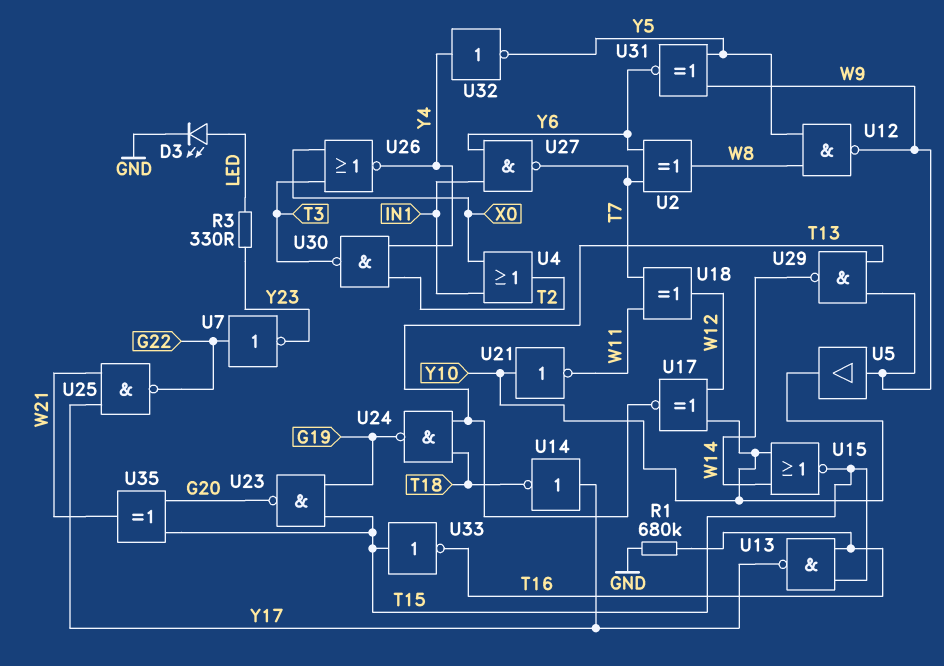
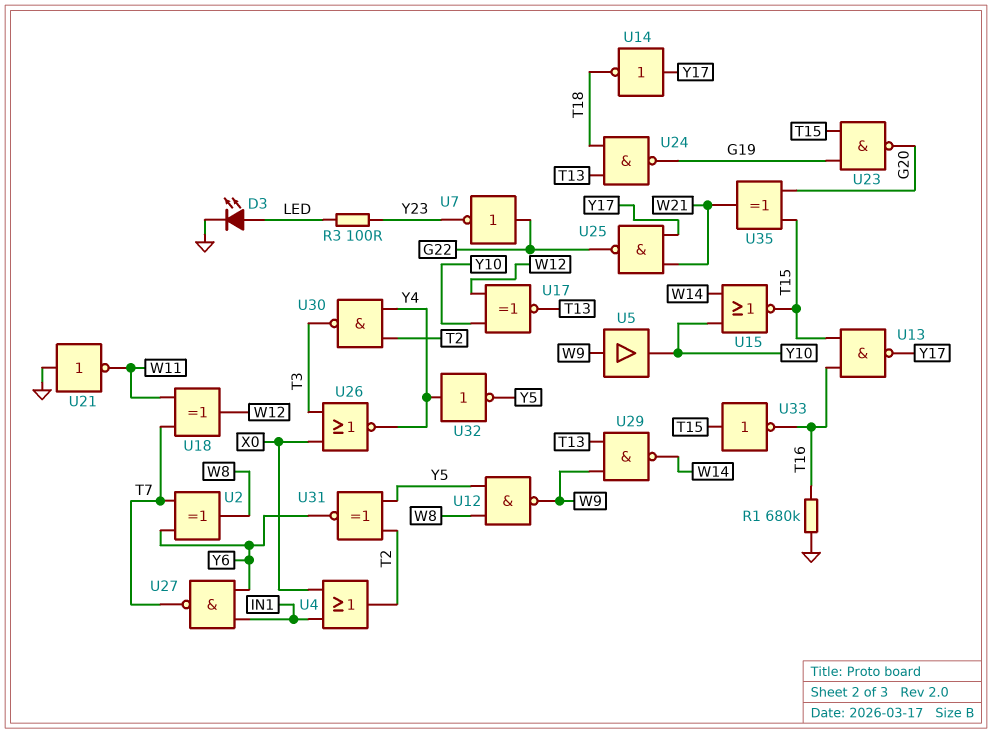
R3: 330 (LED, Y23) -> 100 (LED, Y23)
U21: NOT (in Y10, out W11) -> NOT (in GND, out W11)
U31: XNOR (in W9, in Y5, out Y6) -> XNOR (in T2, in Y5, out Y6)

